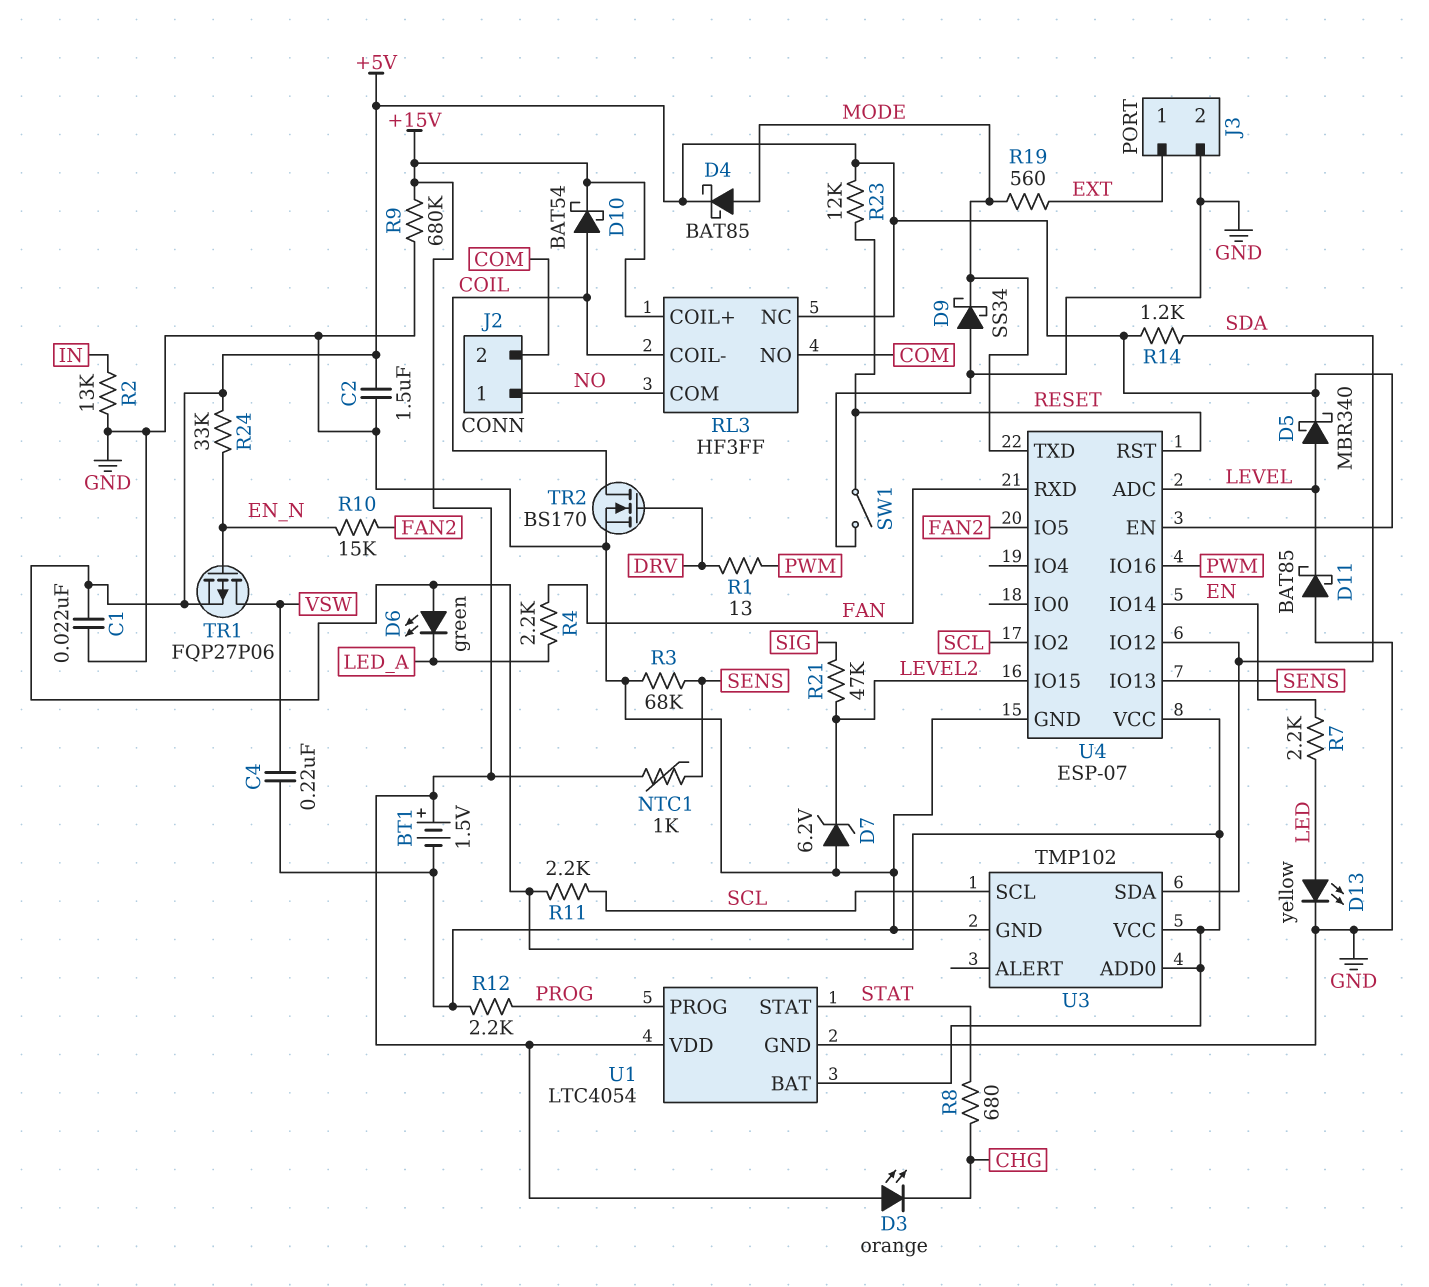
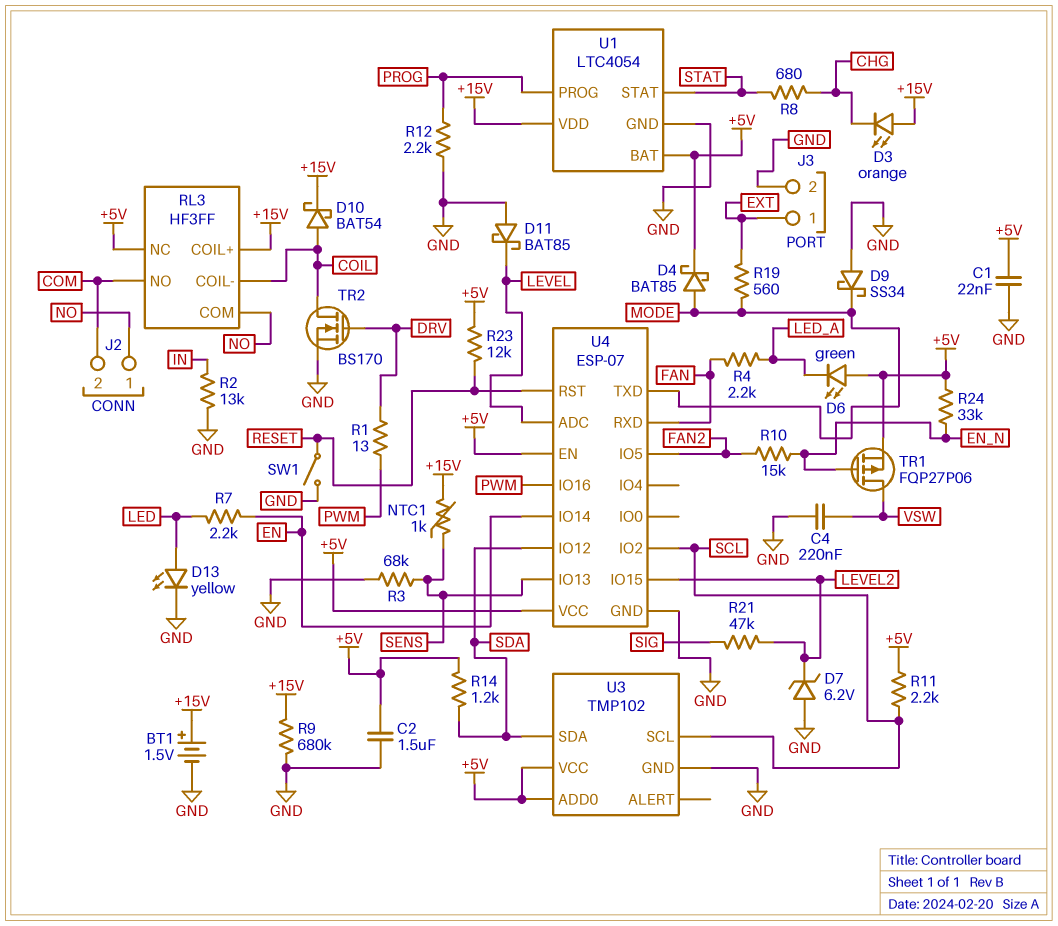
D5: schottky MBR340 (A LEVEL, K +5V) -> none

